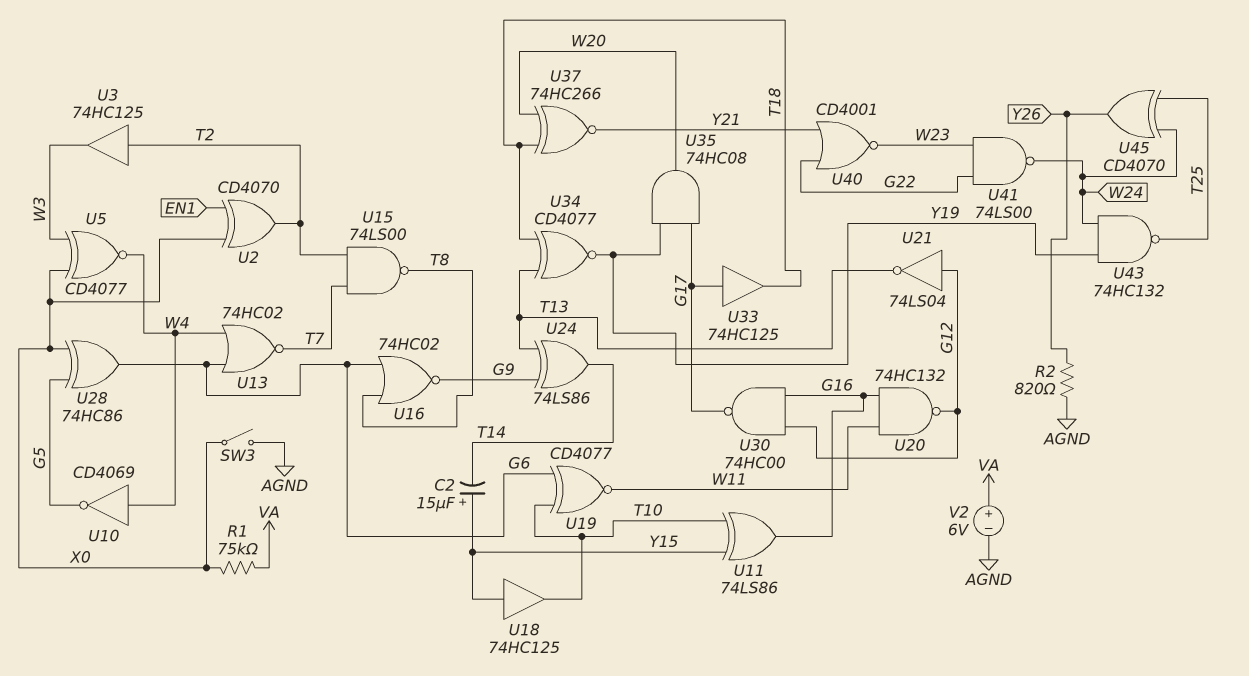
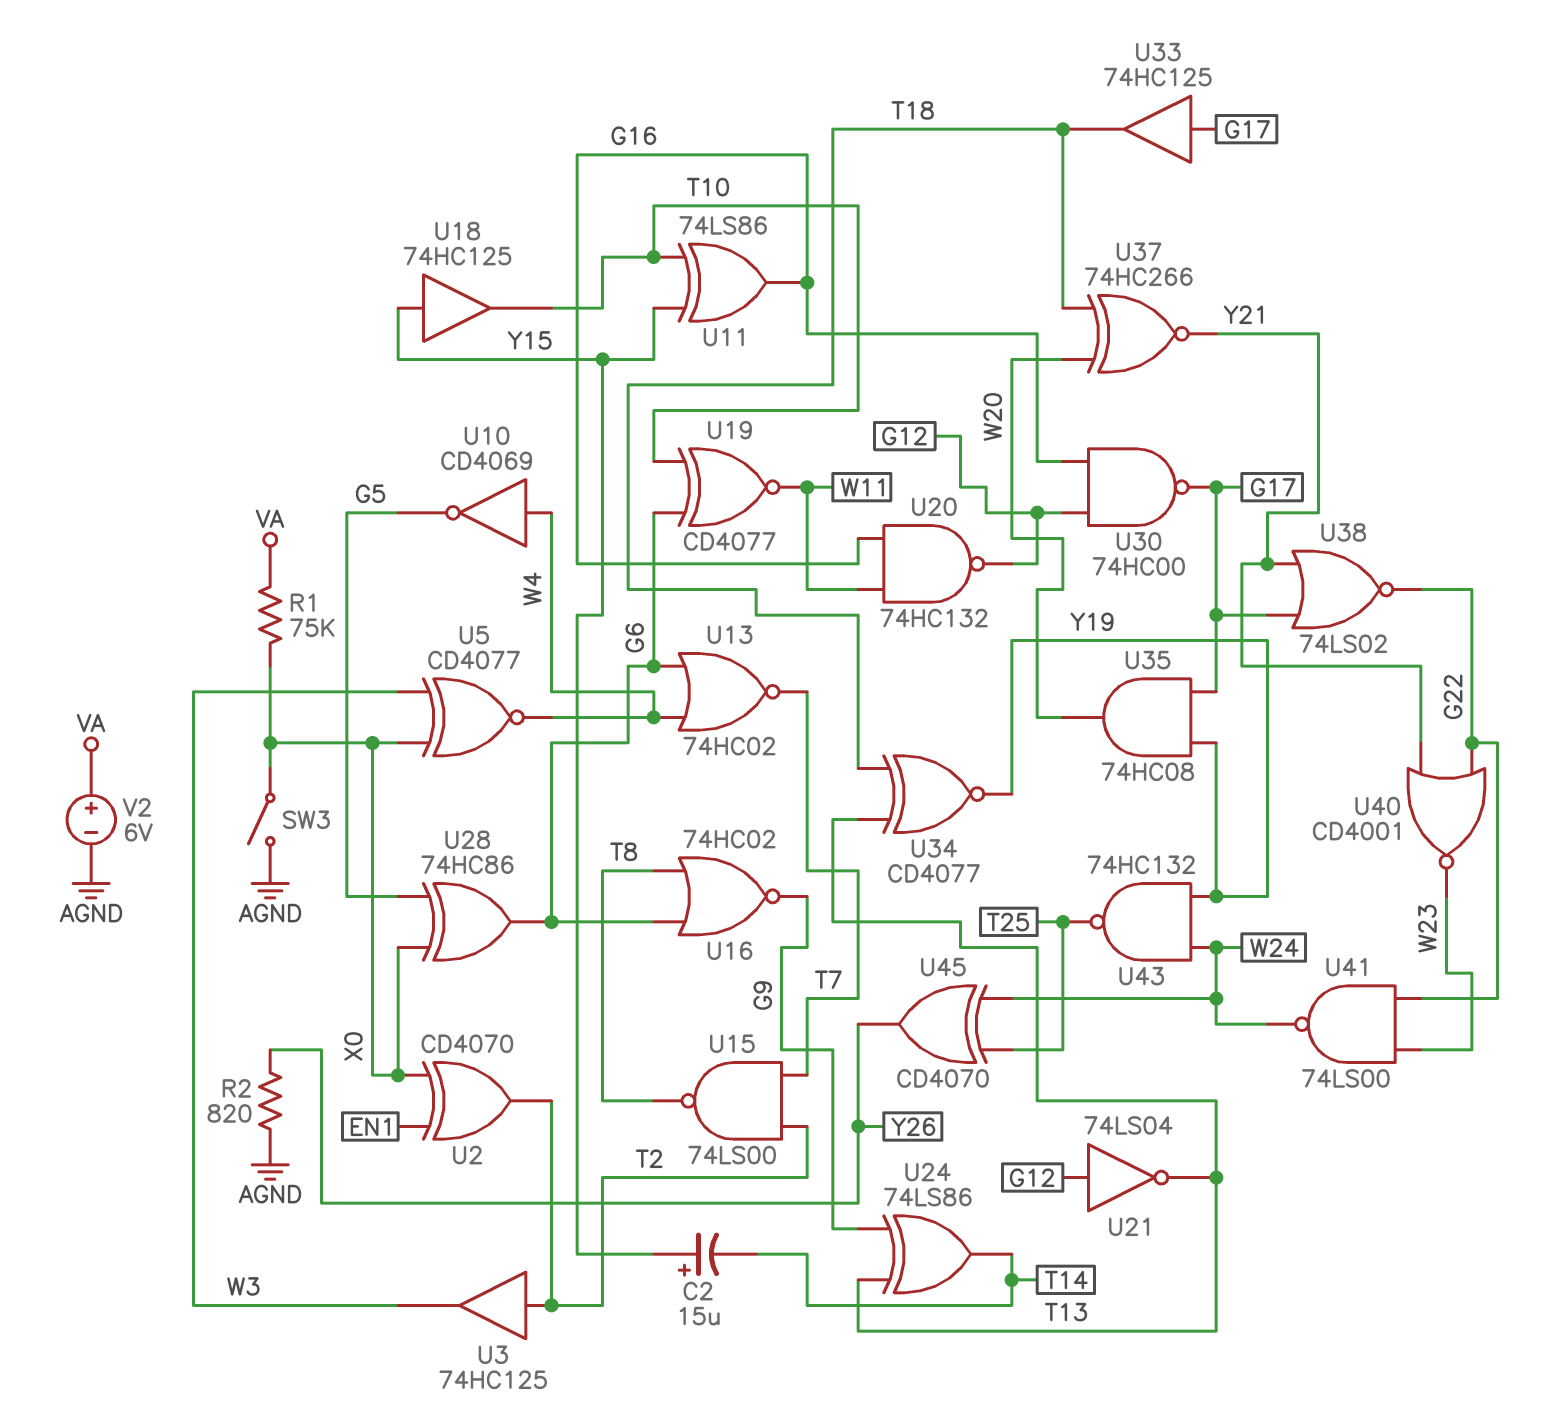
U38: none -> NOR 74LS02 (in G17, in Y21, out G22)

